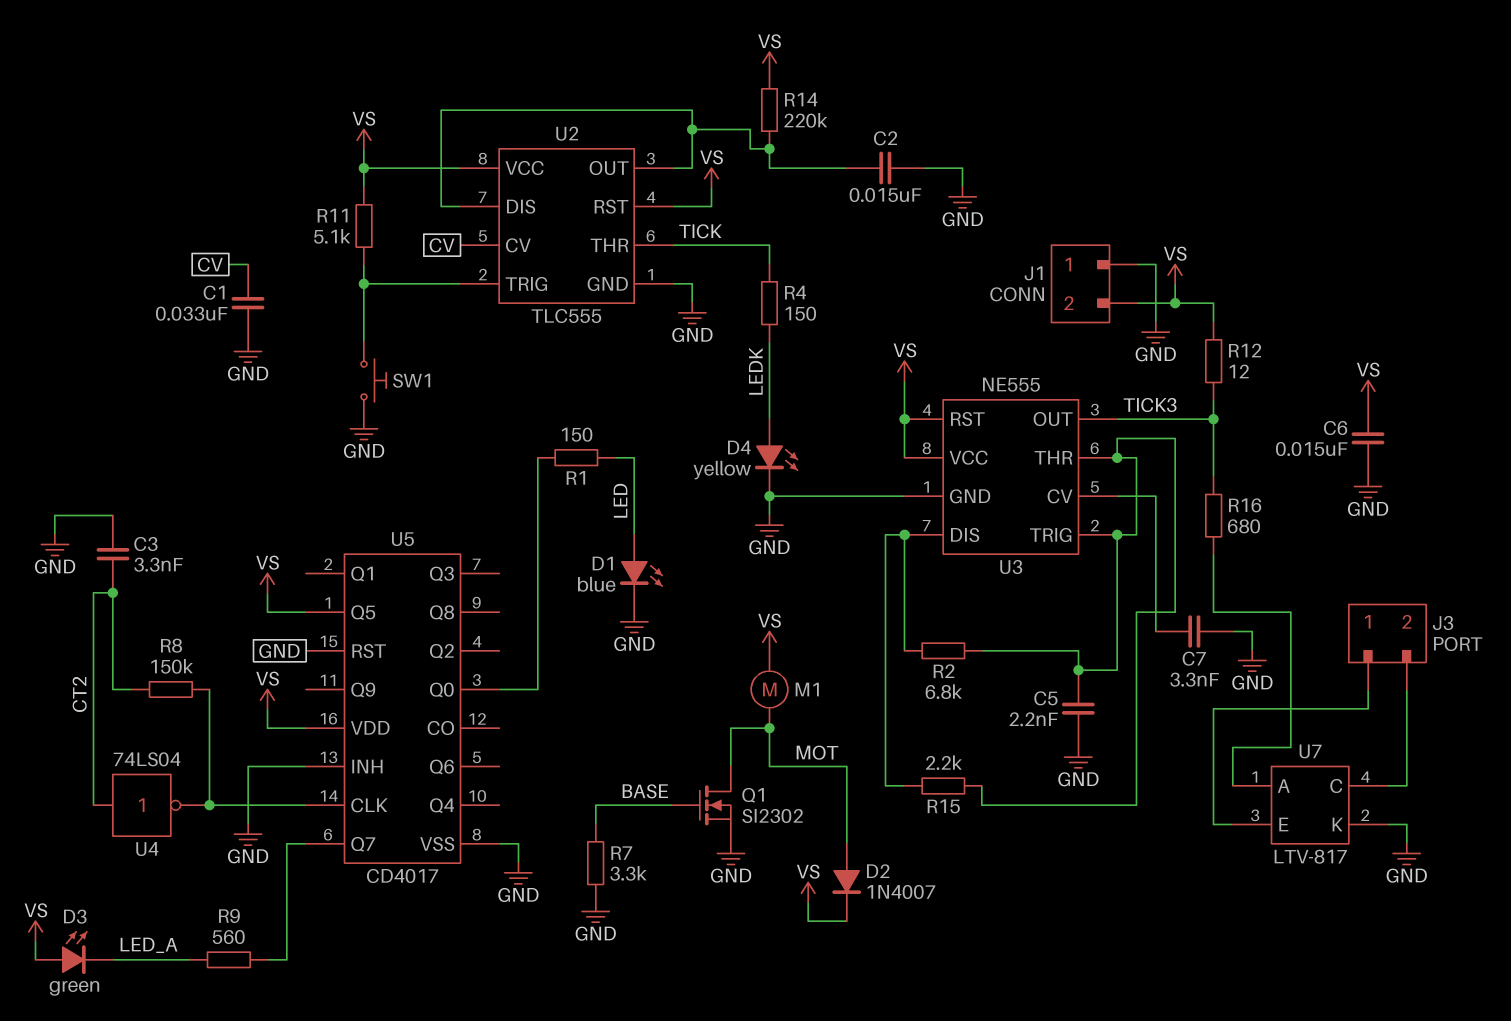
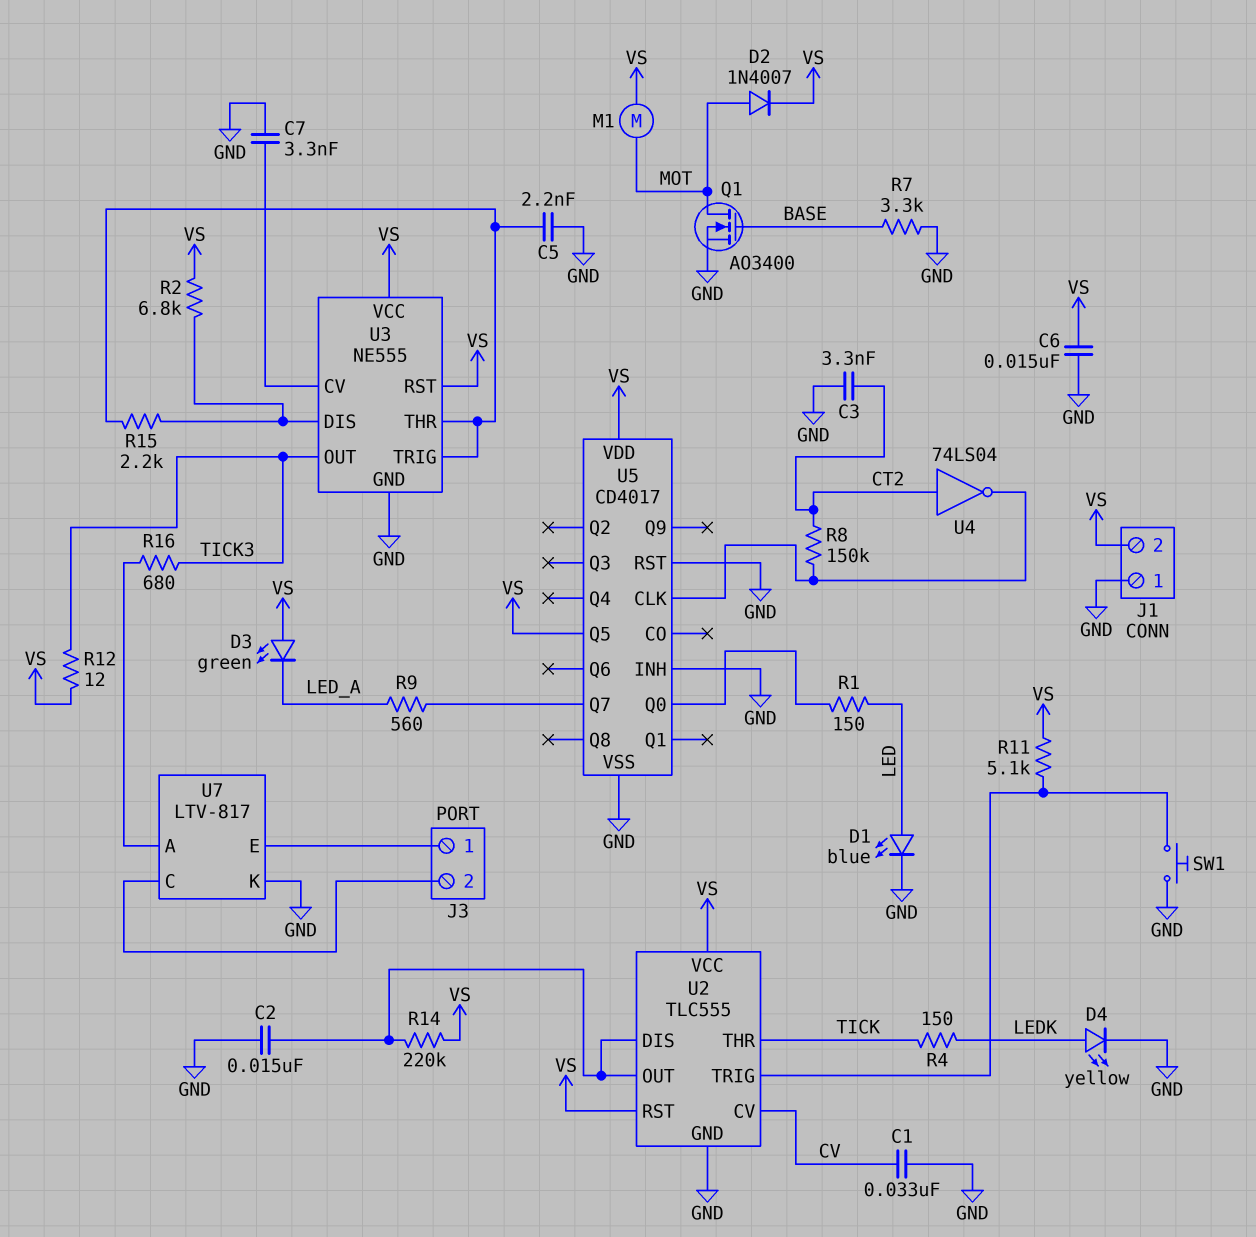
Q1: NMOS SI2302 (G BASE, D MOT, S GND) -> NMOS AO3400 (G BASE, D MOT, S GND)
R2: 6.8k (U3/DIS, U3/THR) -> 6.8k (U3/DIS, VS)

